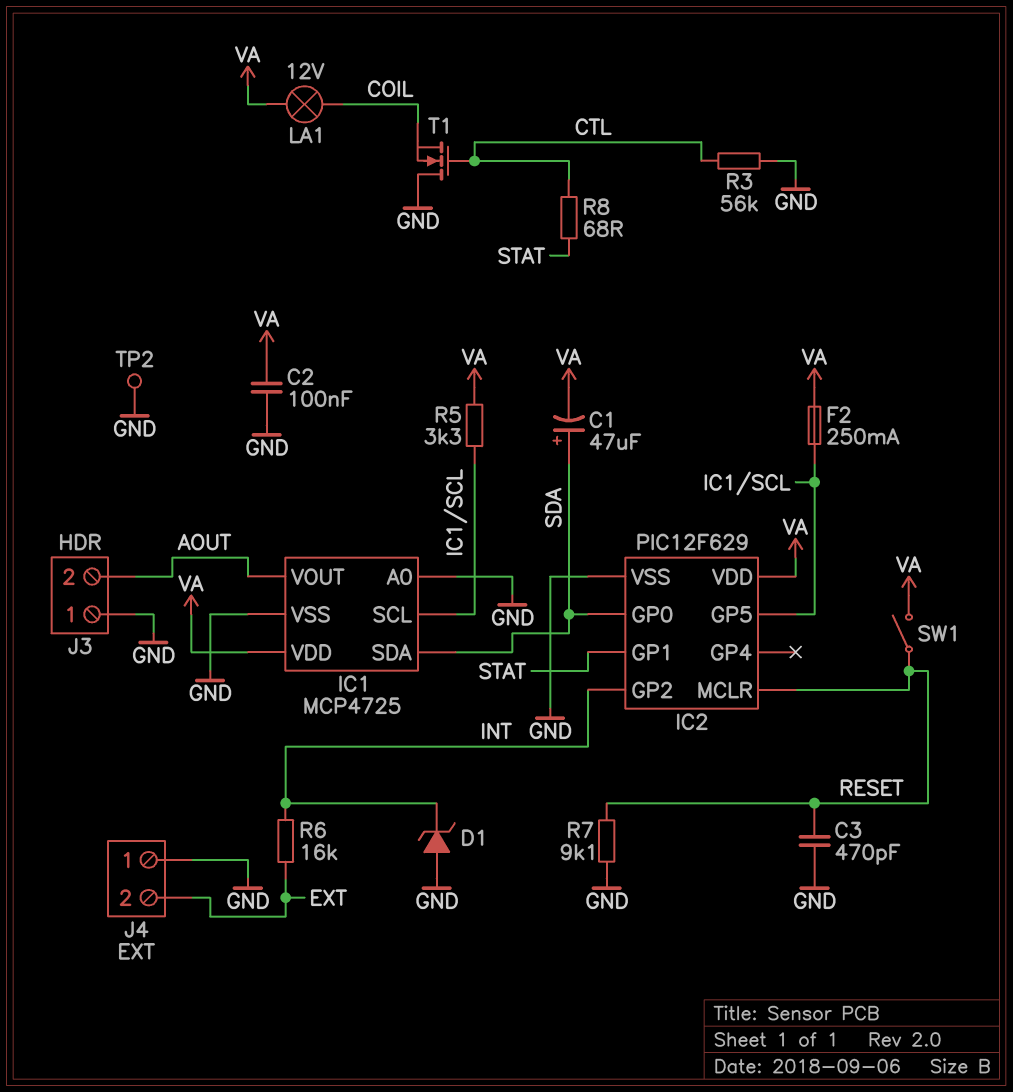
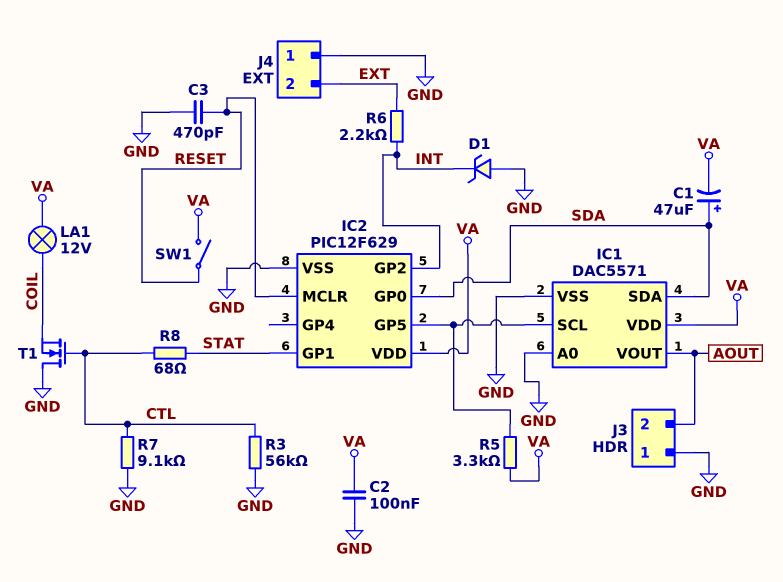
F2: 250mA (IC1/SCL, VA) -> none
IC1: MCP4725 -> DAC5571
R6: 16k (EXT, INT) -> 2.2k (EXT, INT)
R7: 9.1k (GND, RESET) -> 9.1k (CTL, GND)
TP2: test point (GND) -> none

